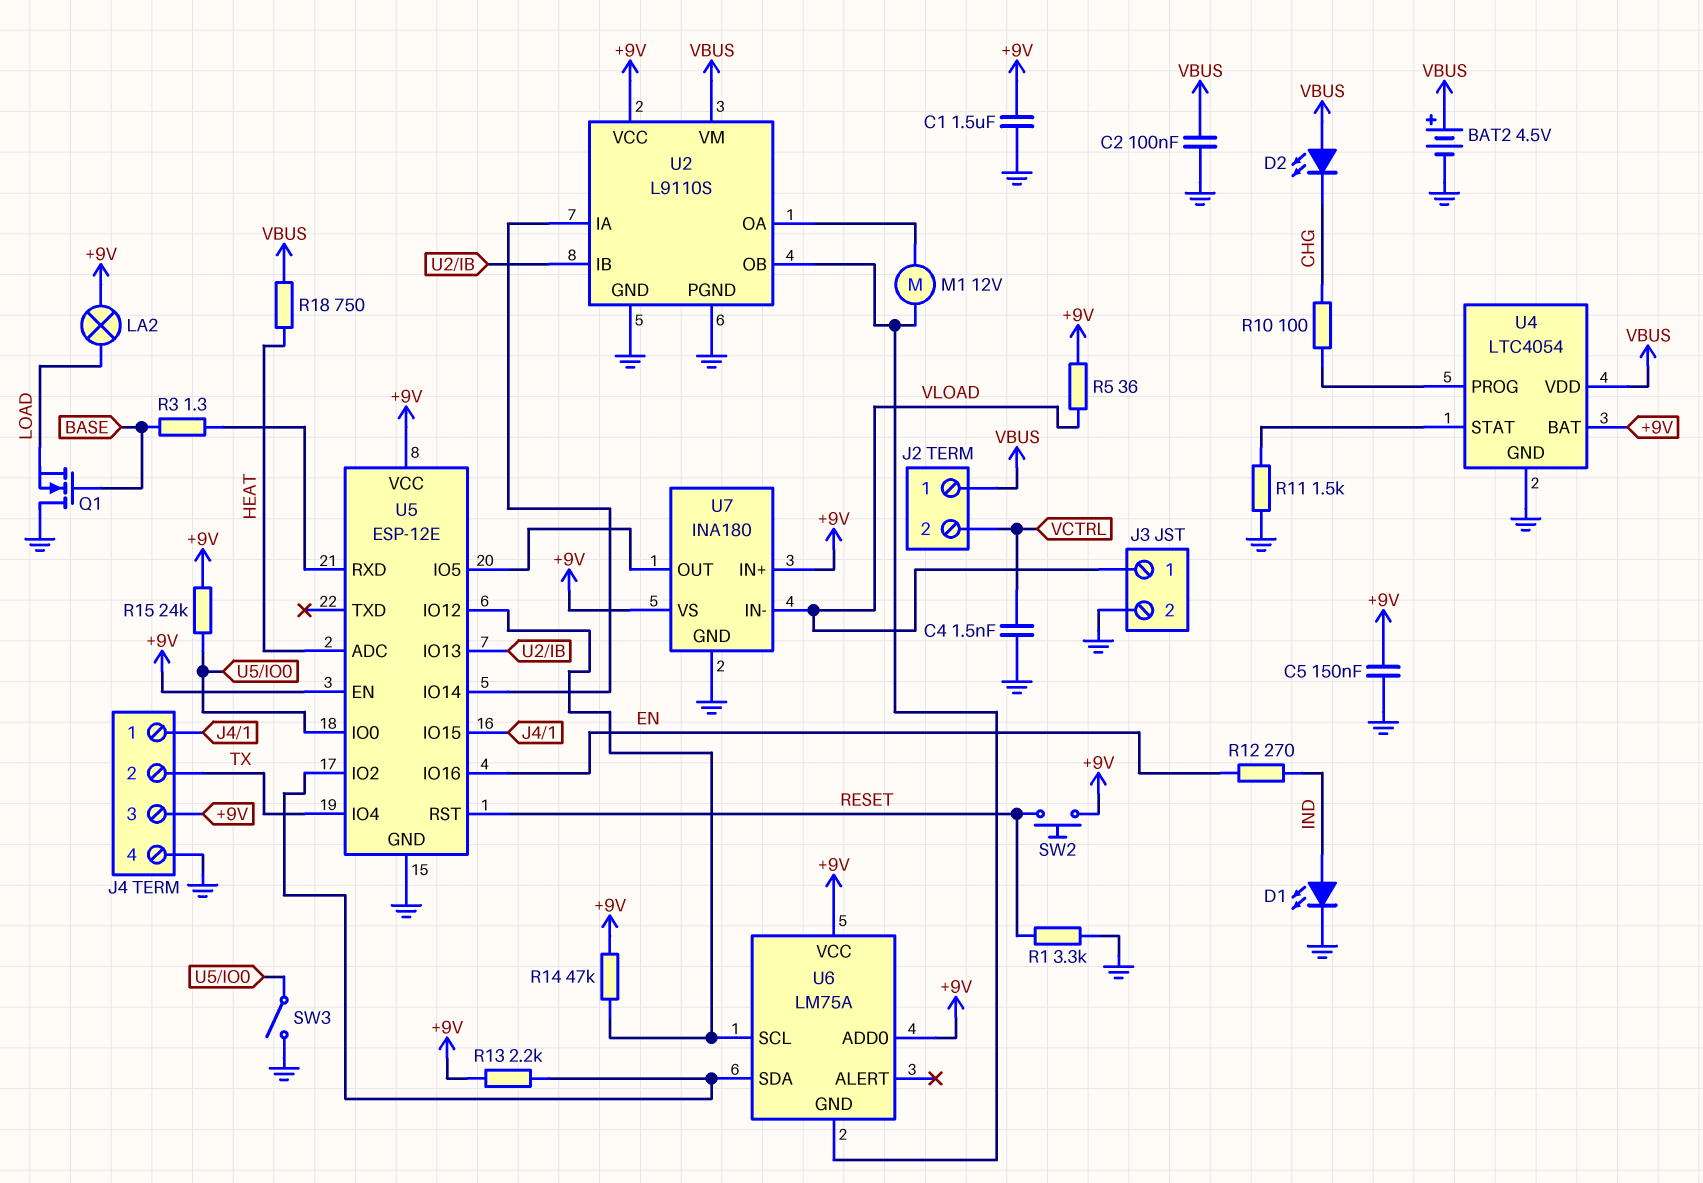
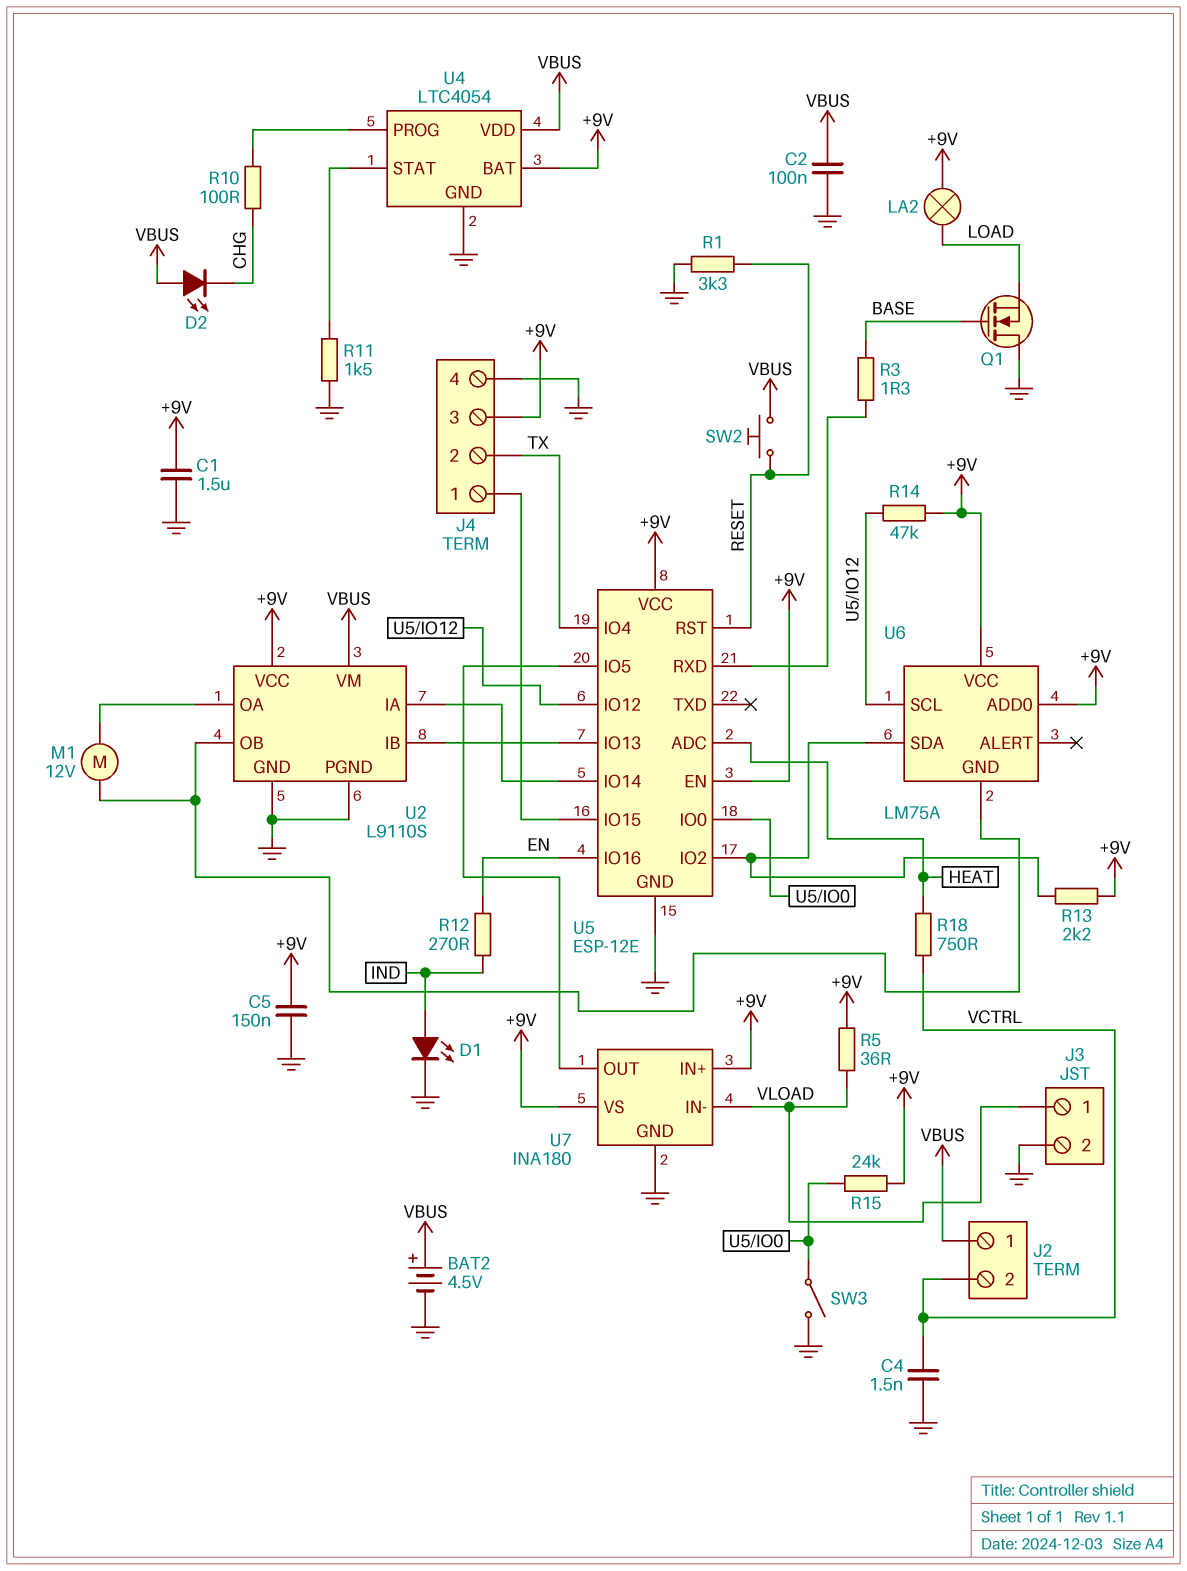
R18: 750 (HEAT, VBUS) -> 750 (HEAT, VCTRL)
SW2: button (+9V, RESET) -> button (RESET, VBUS)

